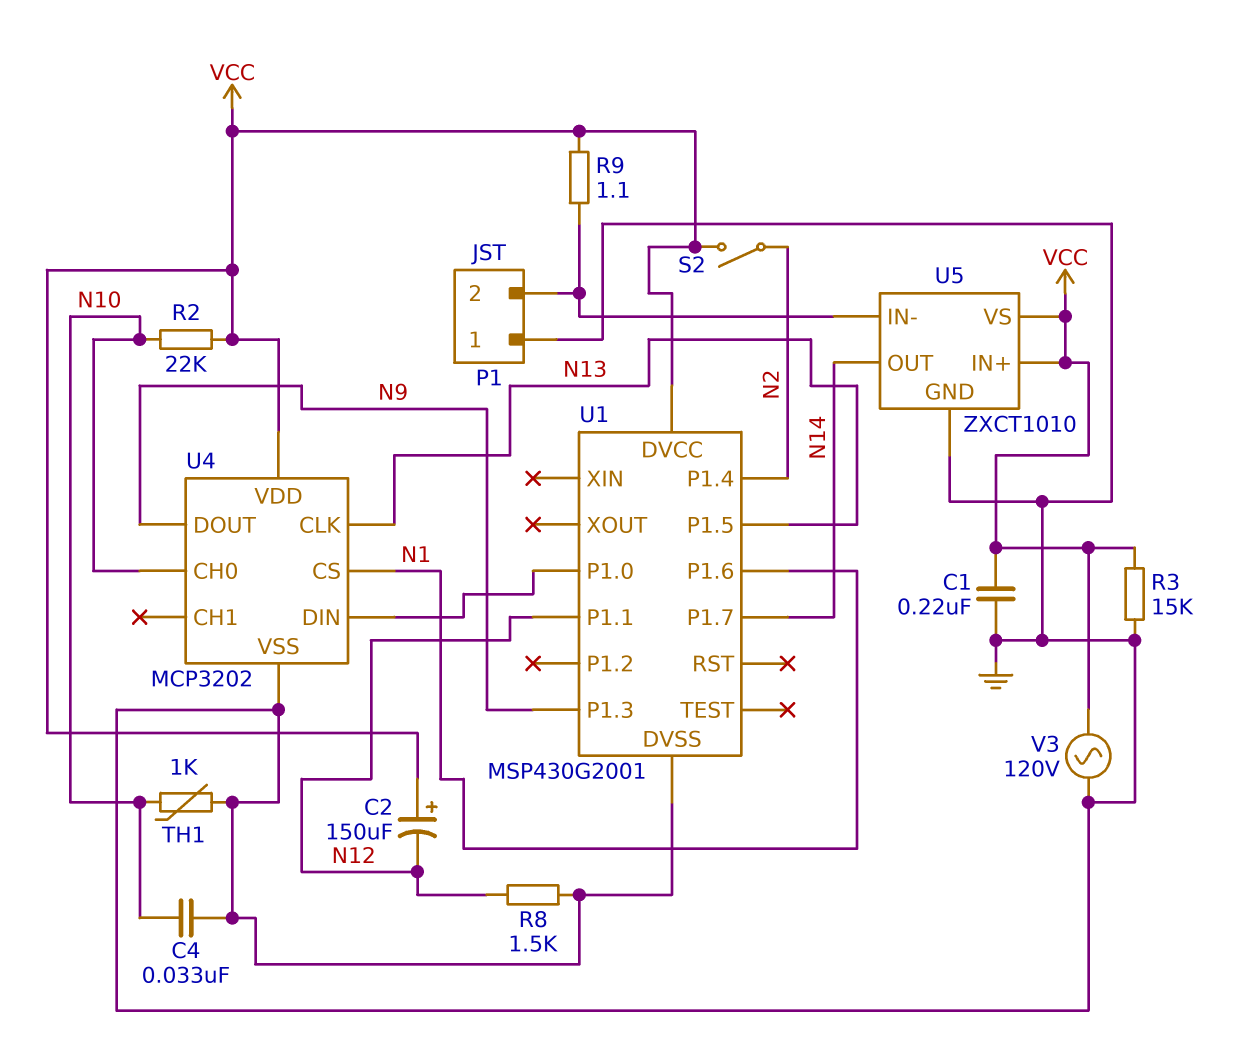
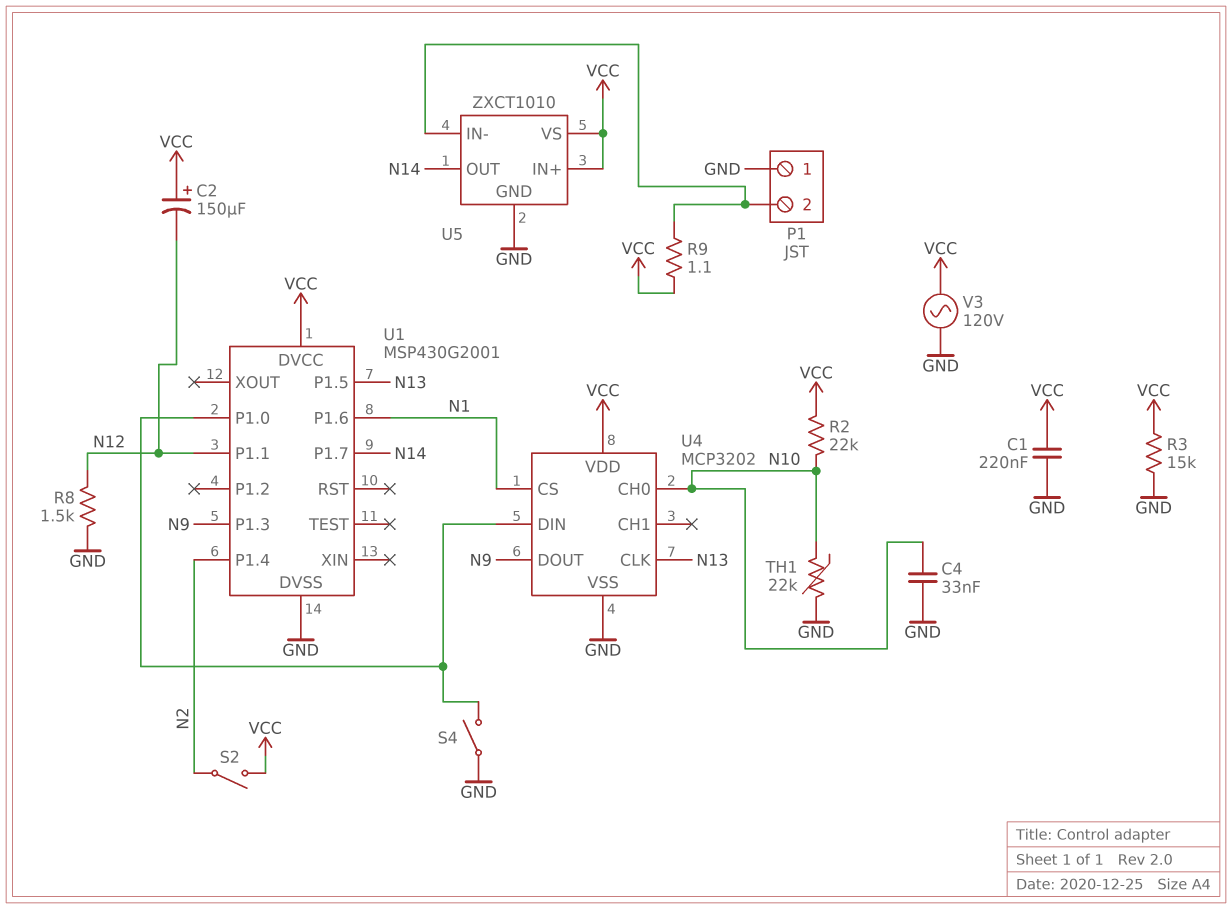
S4: none -> switch (GND, U1/P1.0)
TH1: 1k (GND, N10) -> 22k (GND, N10)

